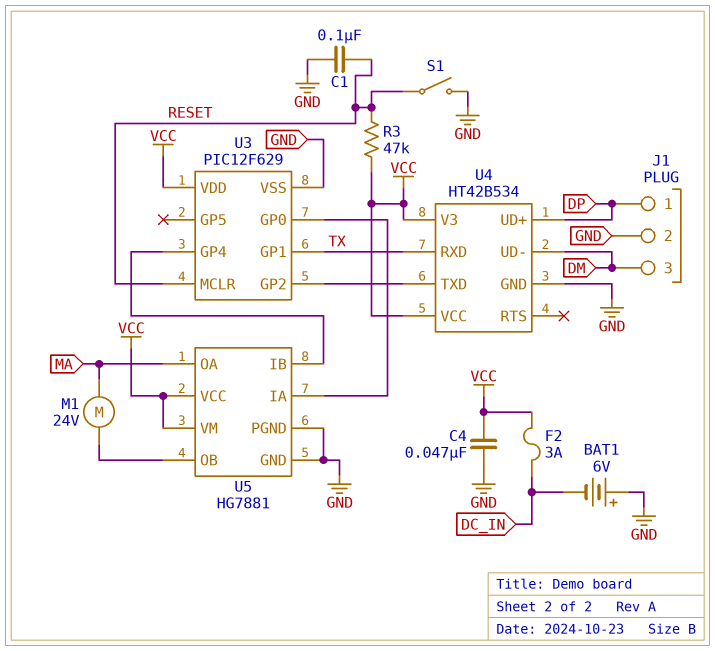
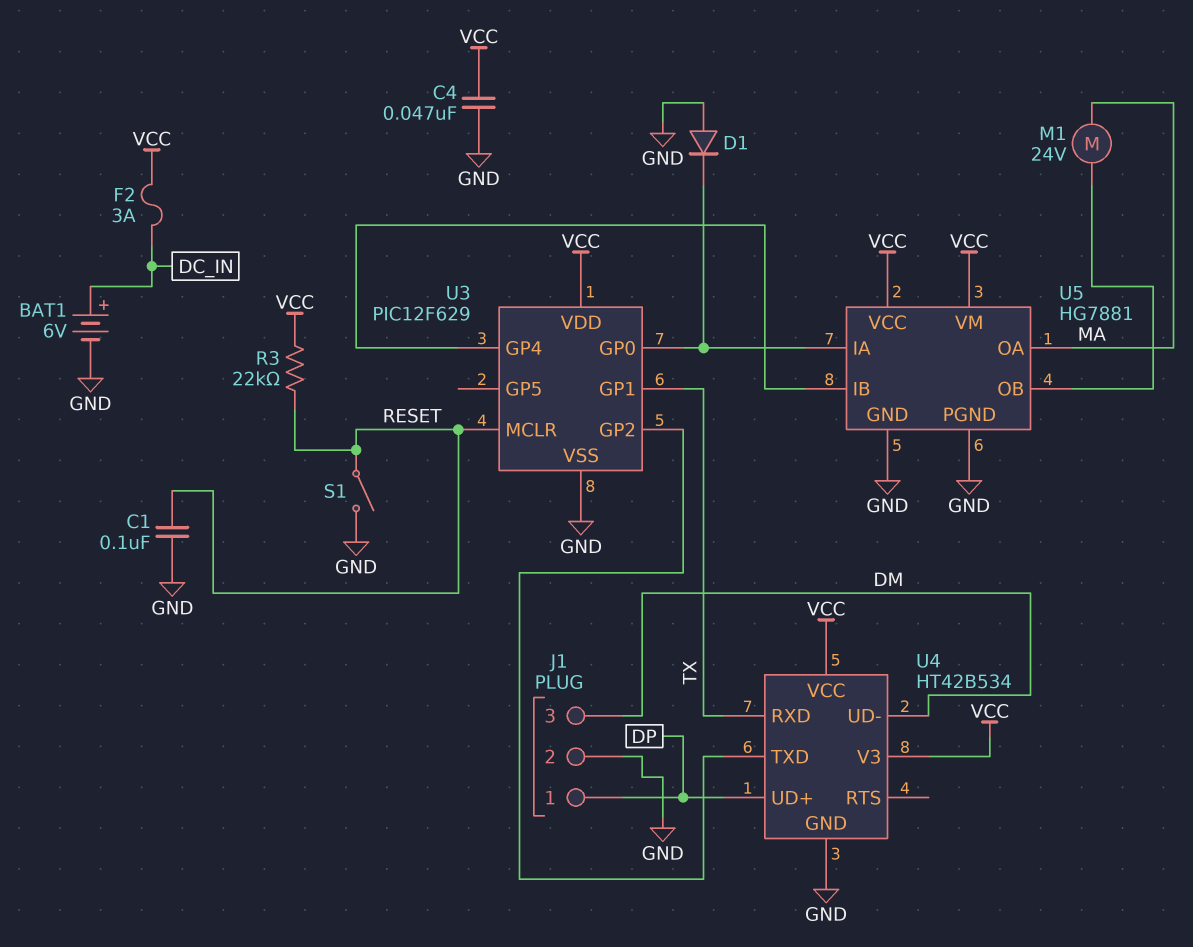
BAT1: 6V (plus GND, minus DC_IN) -> 6V (plus DC_IN, minus GND)
D1: none -> diode (A GND, K U3/GP0)
R3: 47k (RESET, VCC) -> 22k (RESET, VCC)

